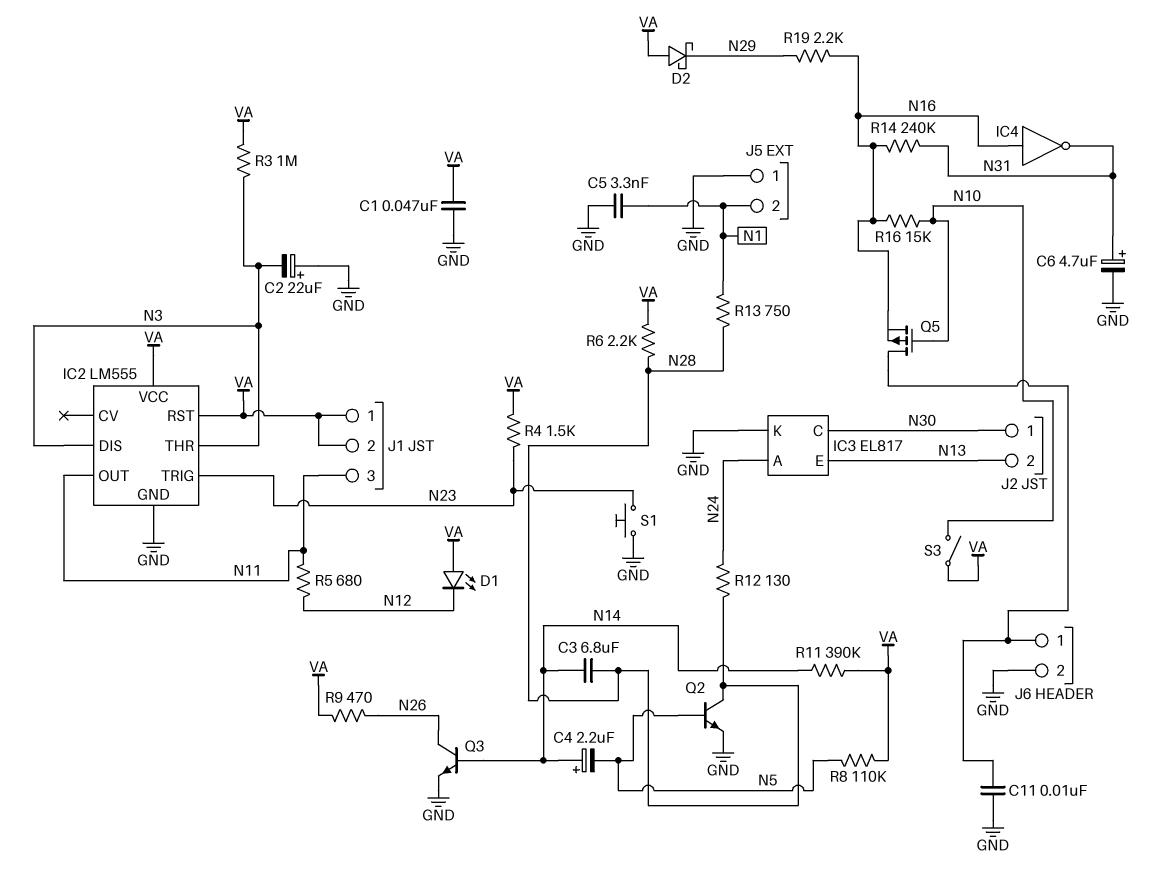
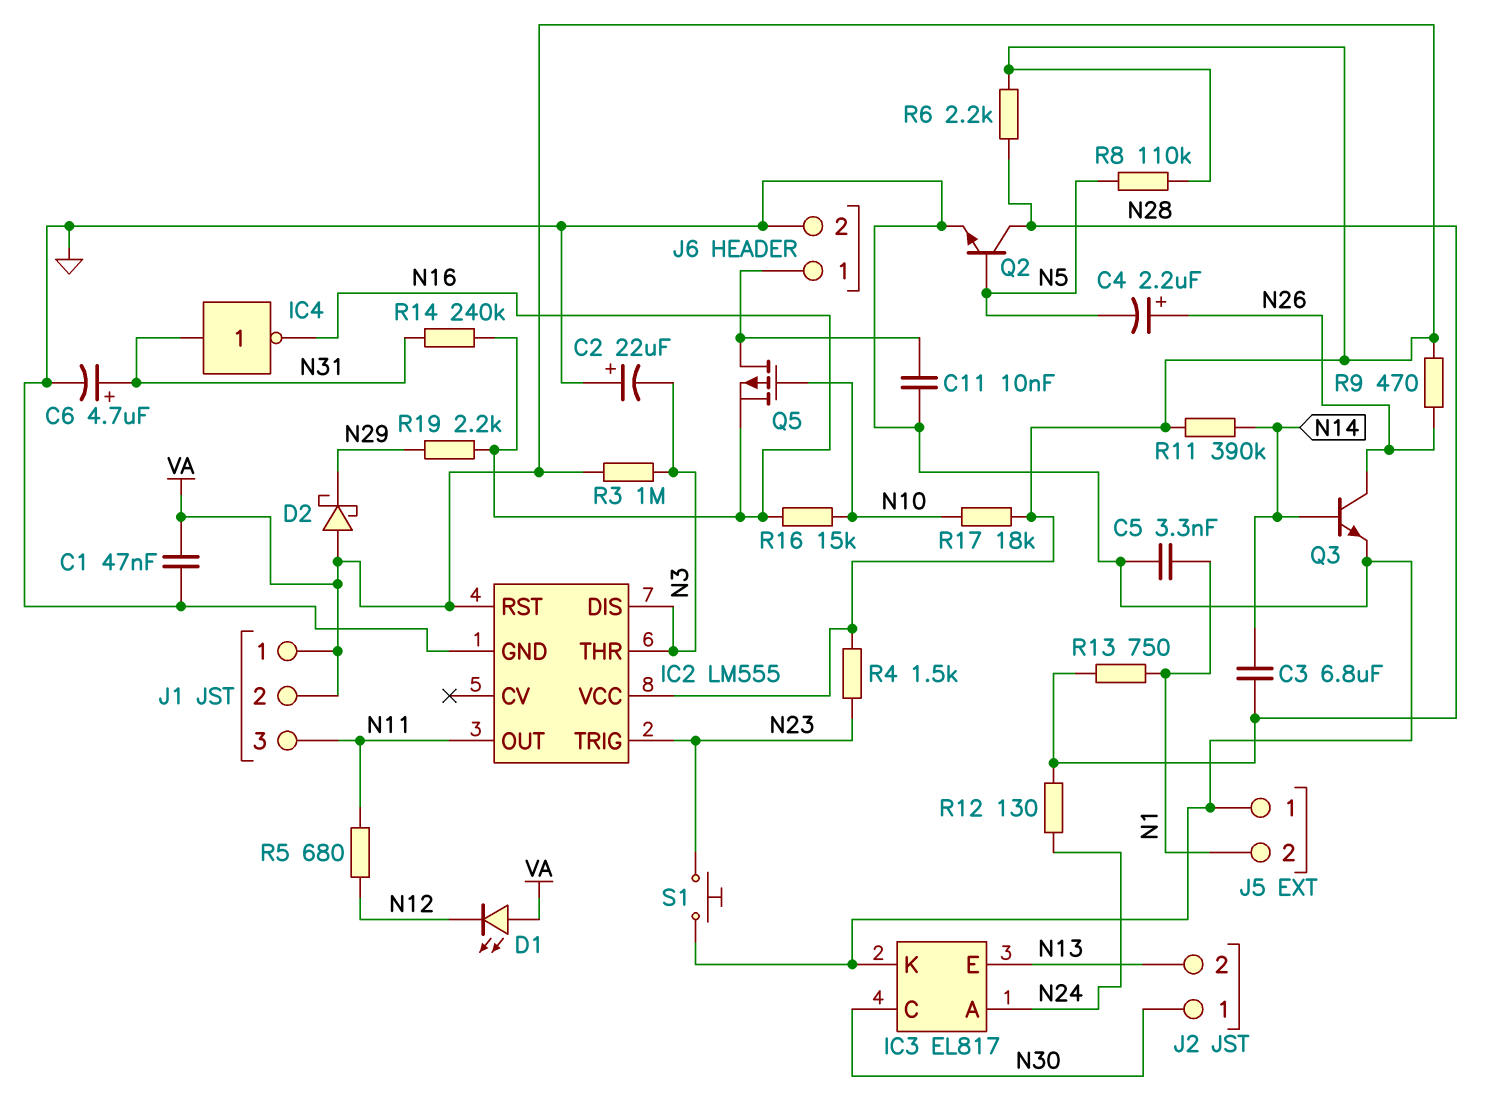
C4: 2.2uF (plus N14, minus N5) -> 2.2uF (plus N26, minus N5)
IC4: NOT (in N16, out N31) -> NOT (in N31, out N16)
R17: none -> 18k (N10, VA)
S3: switch (N10, VA) -> none

